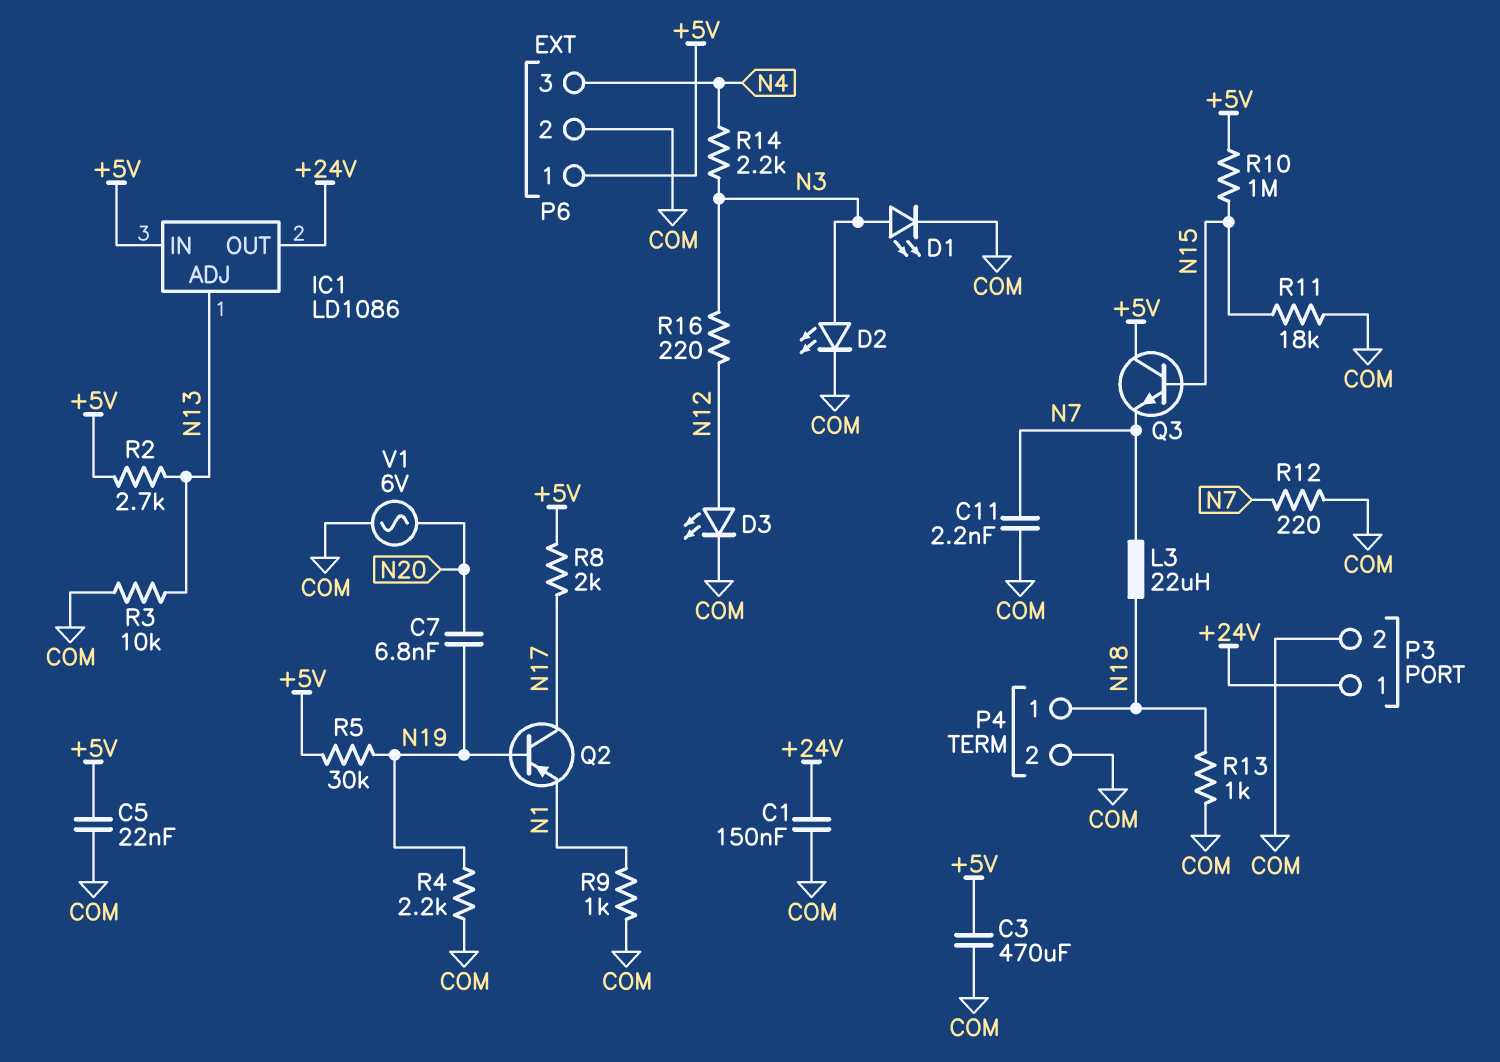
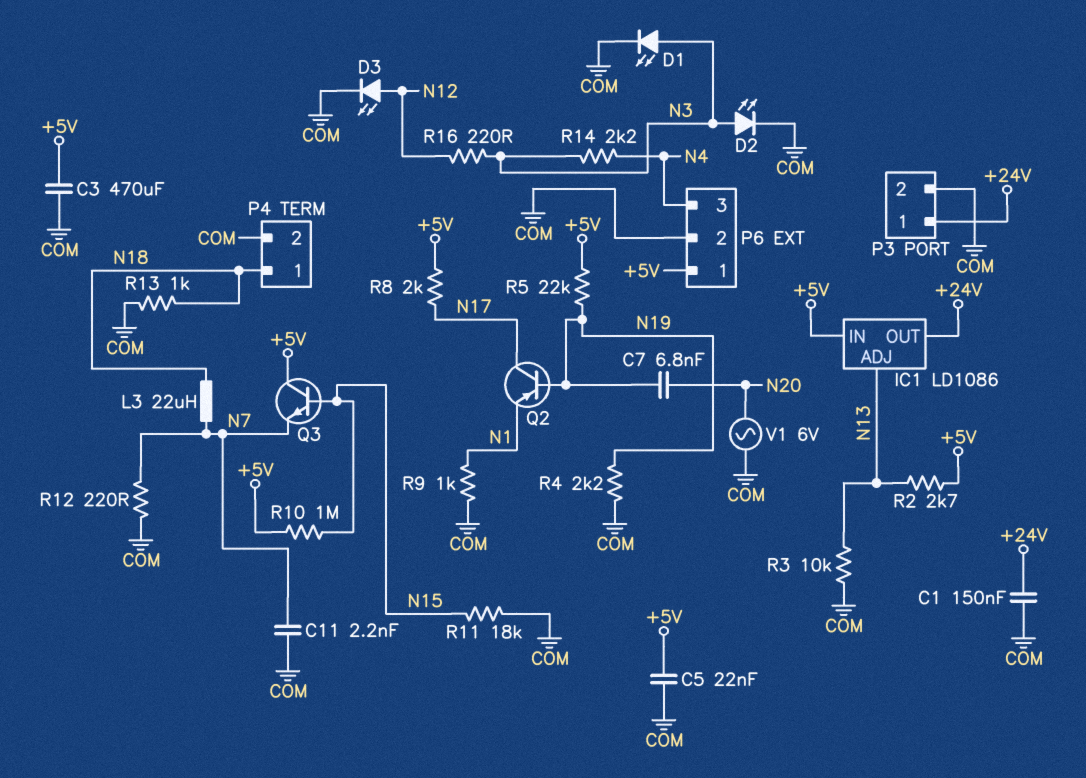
R5: 30k (+5V, N19) -> 22k (+5V, N19)

